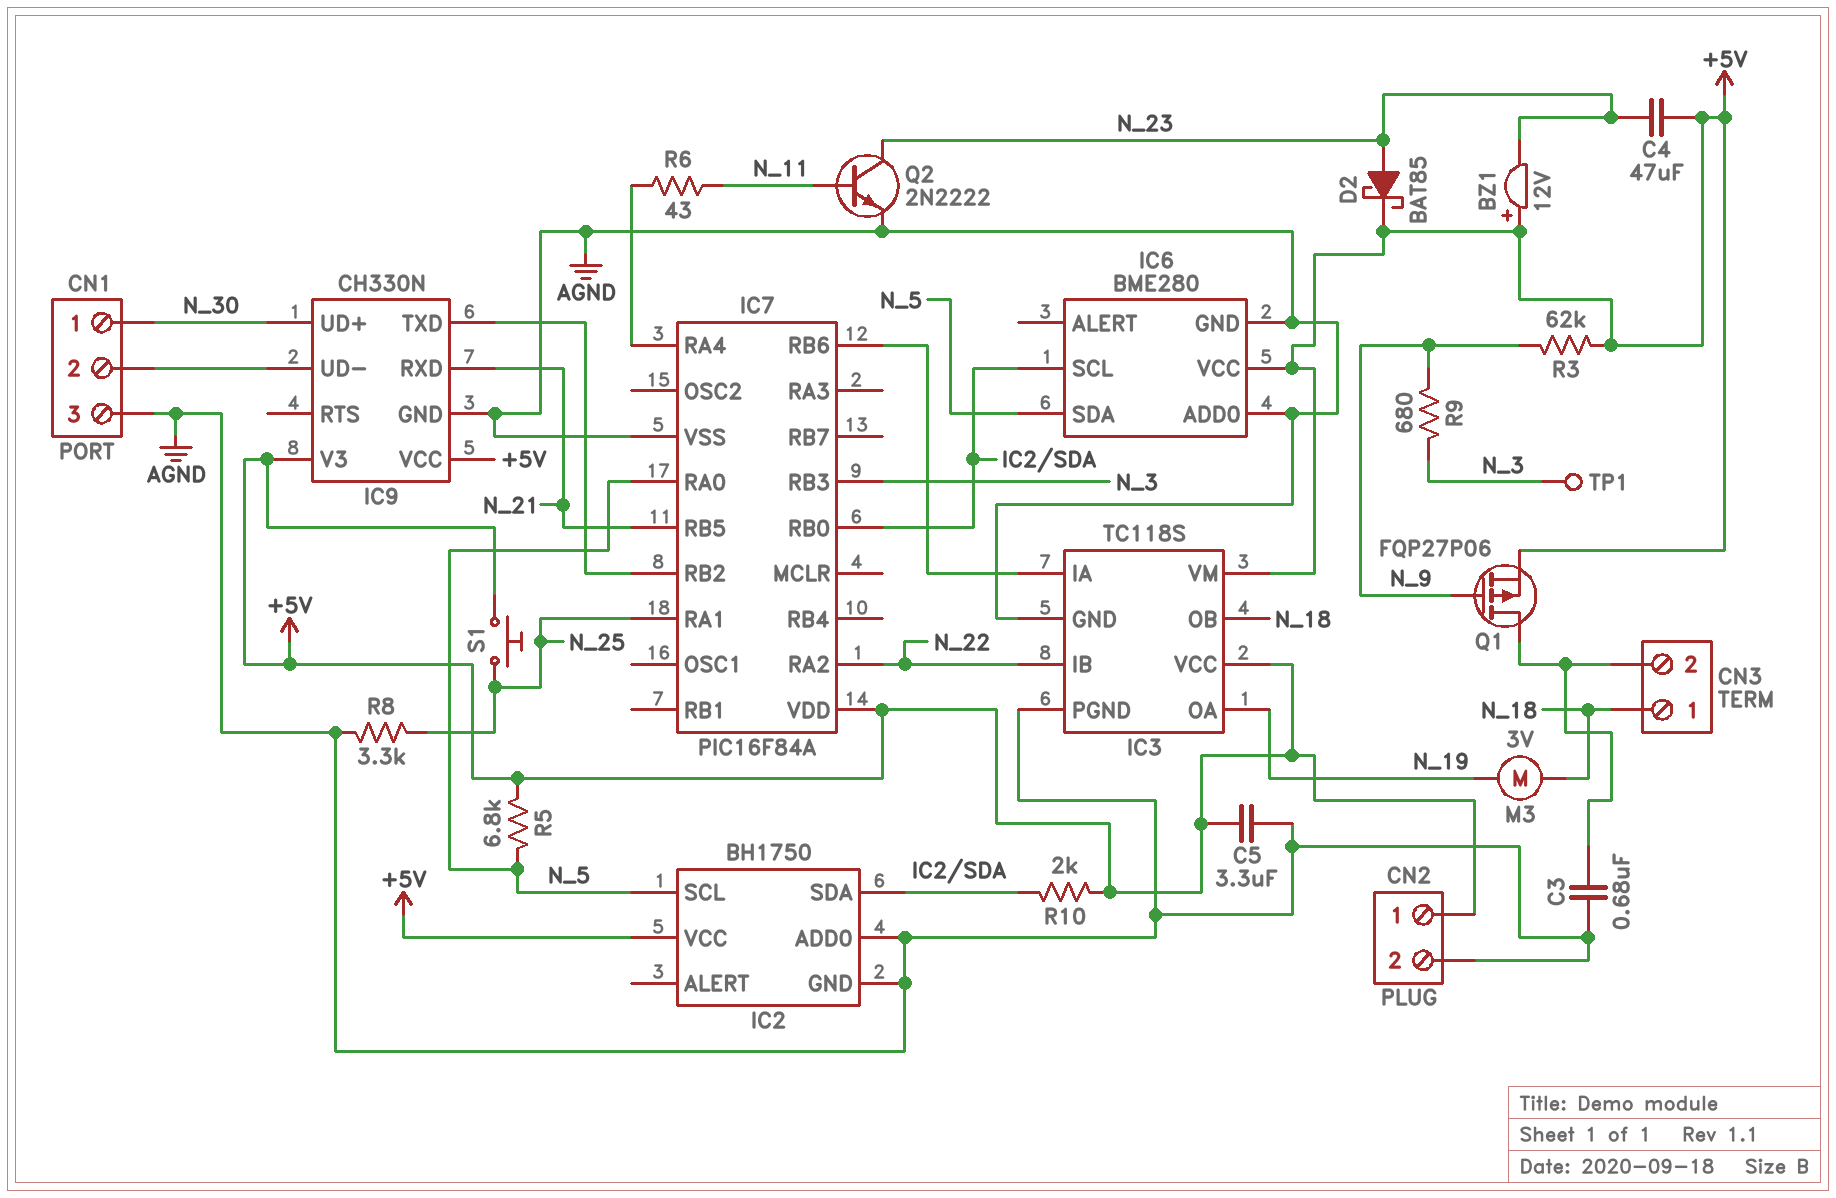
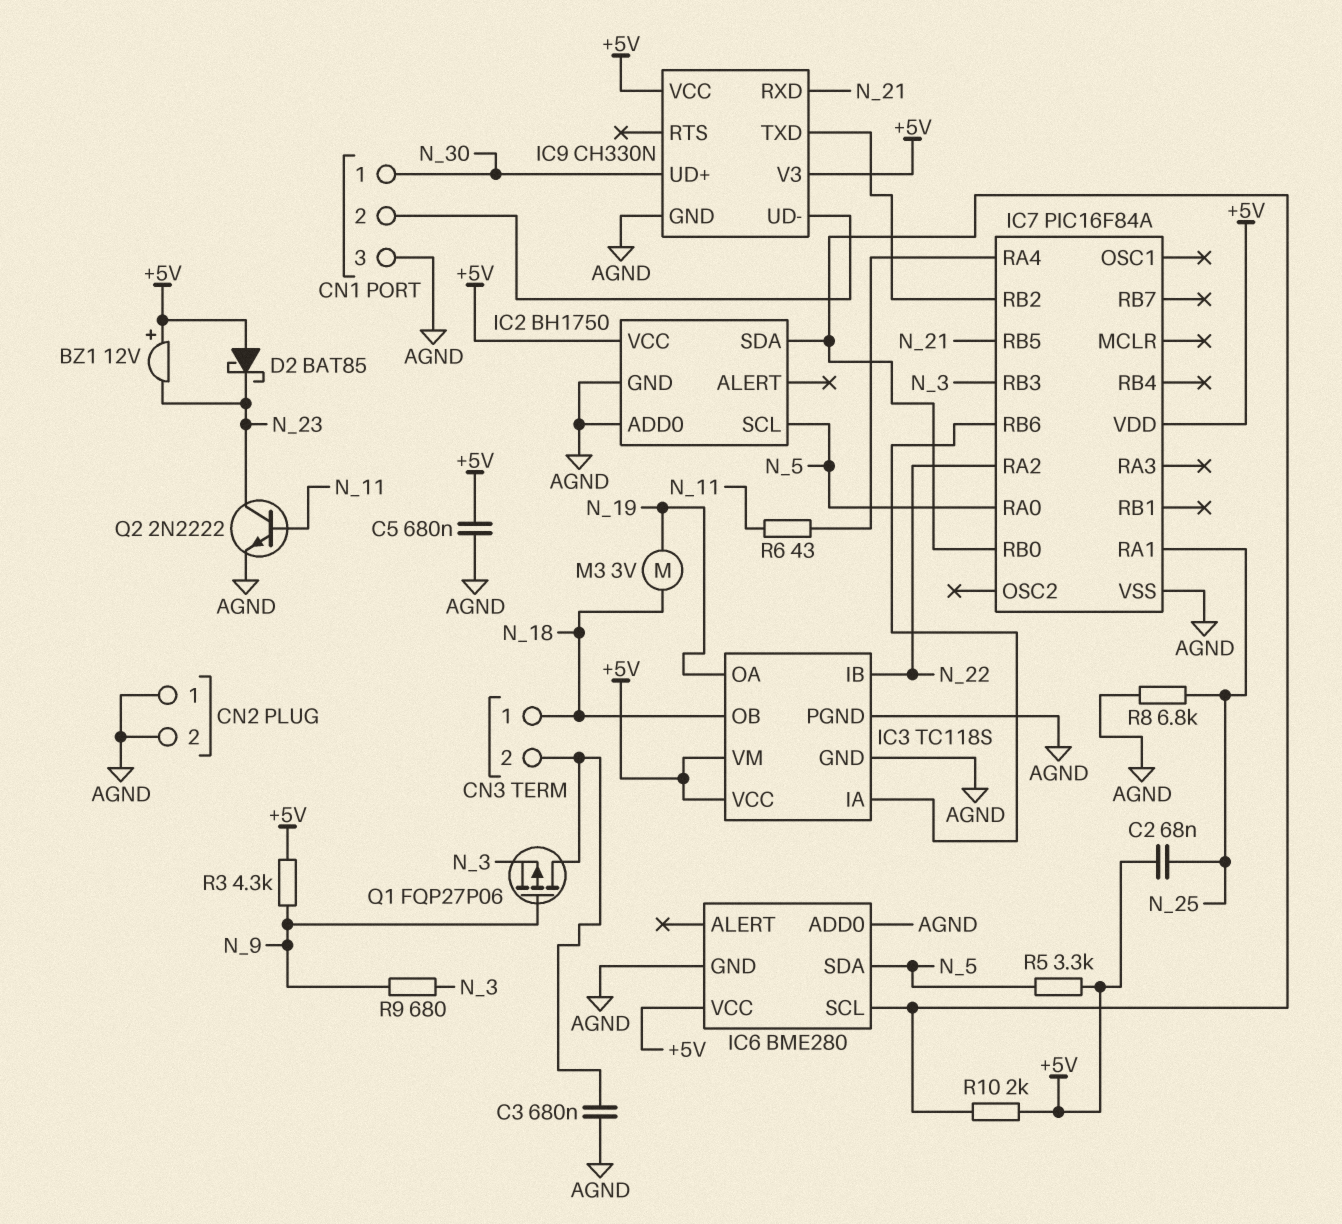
C2: none -> 68nF (+5V, N_25)
C4: 47uF (+5V, N_23) -> none
C5: 3.3uF (+5V, AGND) -> 680nF (+5V, AGND)
CN2 pin 1: +5V -> AGND
D2: schottky BAT85 (A N_23, K +5V) -> schottky BAT85 (A +5V, K N_23)
Q1: PMOS FQP27P06 (G N_9, D CN3/2, S +5V) -> PMOS FQP27P06 (G N_9, D CN3/2, S N_3)
R3: 62k (+5V, N_9) -> 4.3k (+5V, N_9)
R5: 6.8k (+5V, N_5) -> 3.3k (+5V, N_5)
R8: 3.3k (AGND, N_25) -> 6.8k (AGND, N_25)
S1: button (+5V, N_25) -> none
TP1: test point (N_3) -> none

